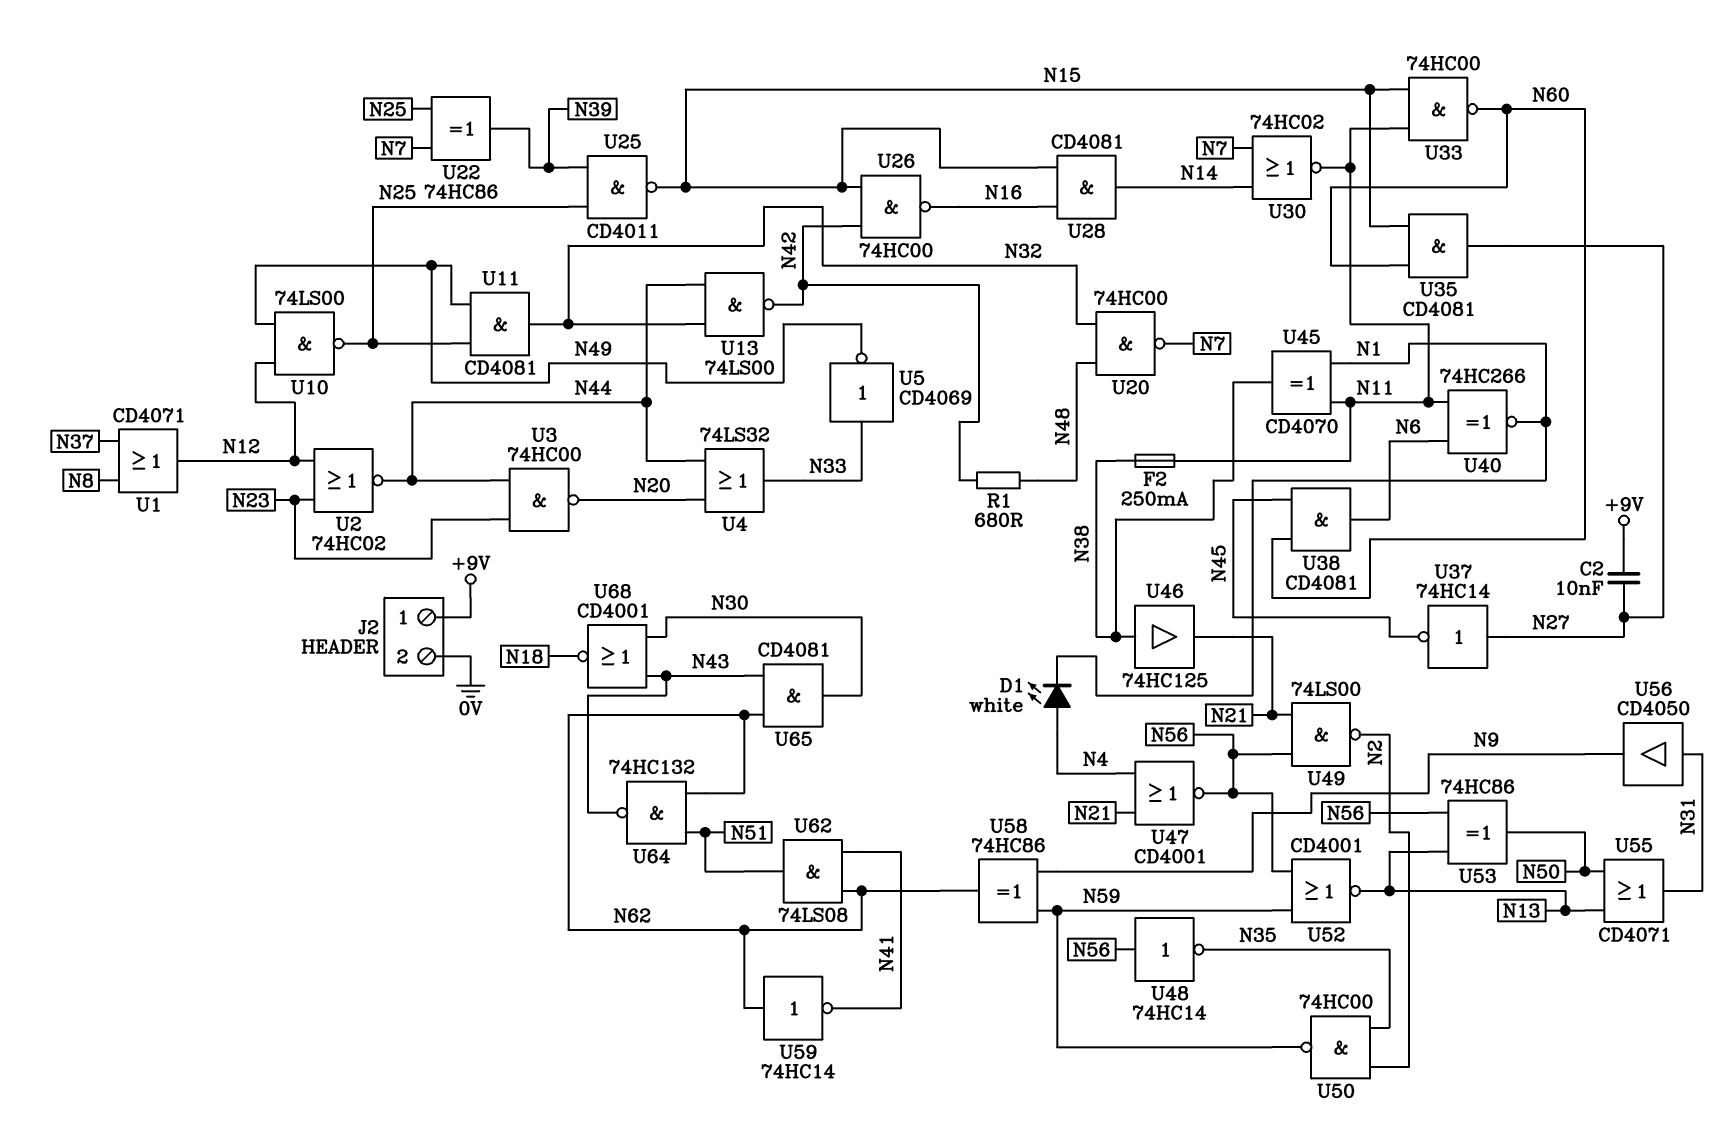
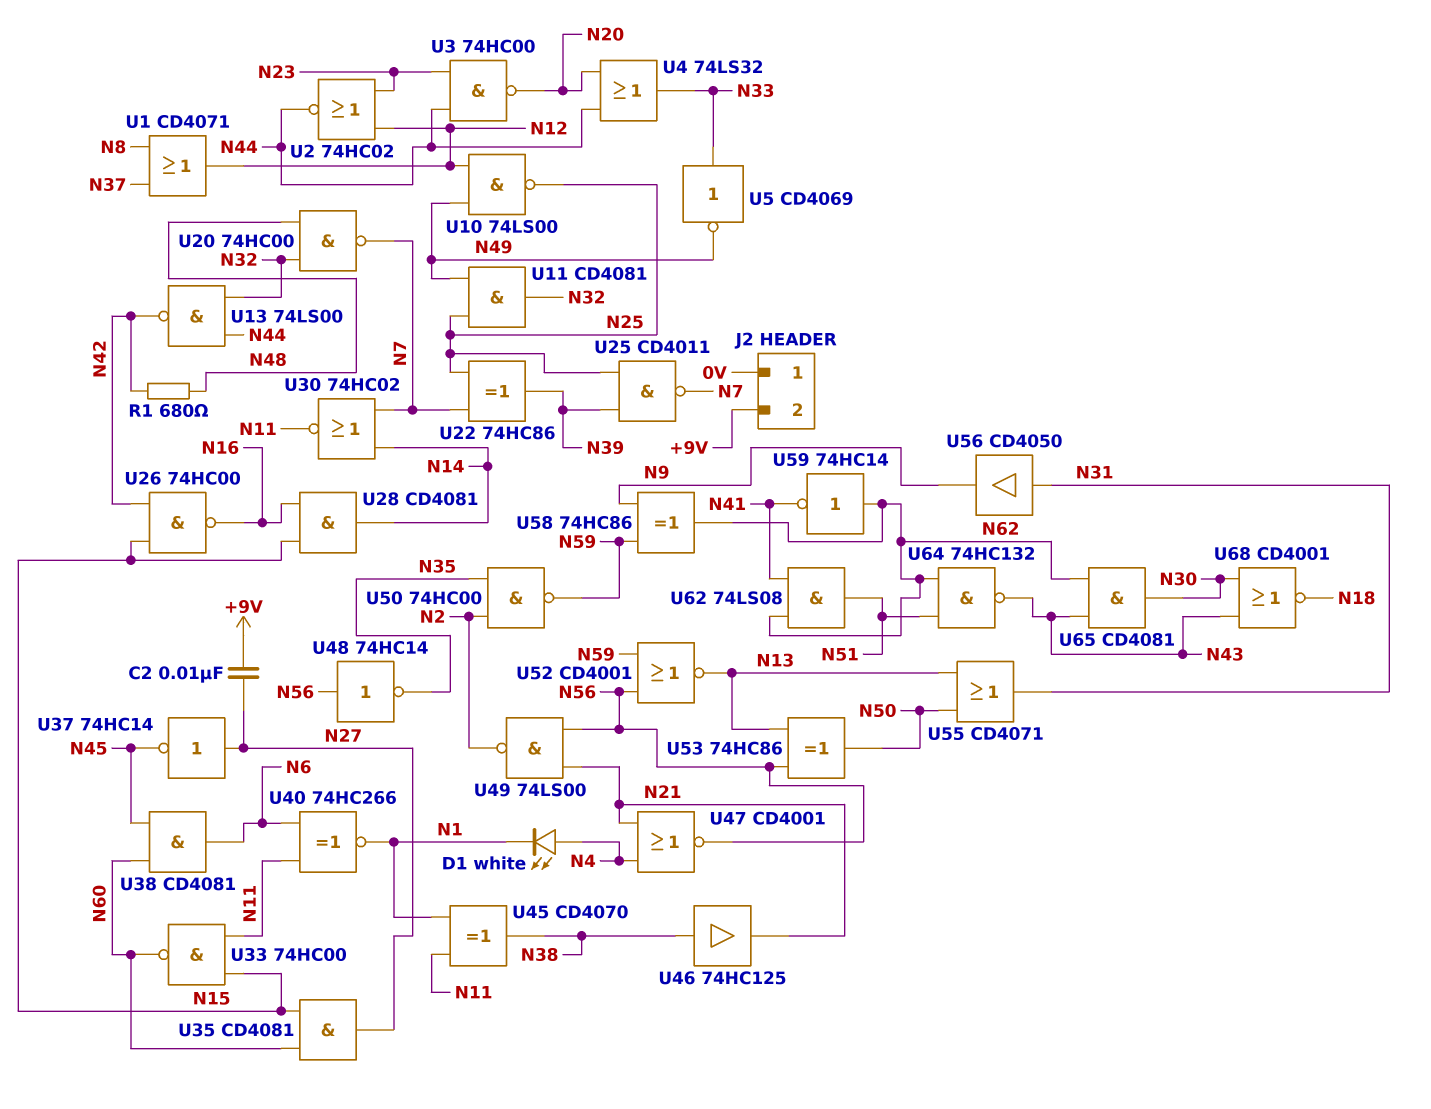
F2: 250mA (N11, N38) -> none
J2 pin 1: +9V -> 0V
J2 pin 2: 0V -> +9V
U25: NAND CD4011 (in N25, in N39, out N15) -> NAND CD4011 (in N25, in N39, out N7)

